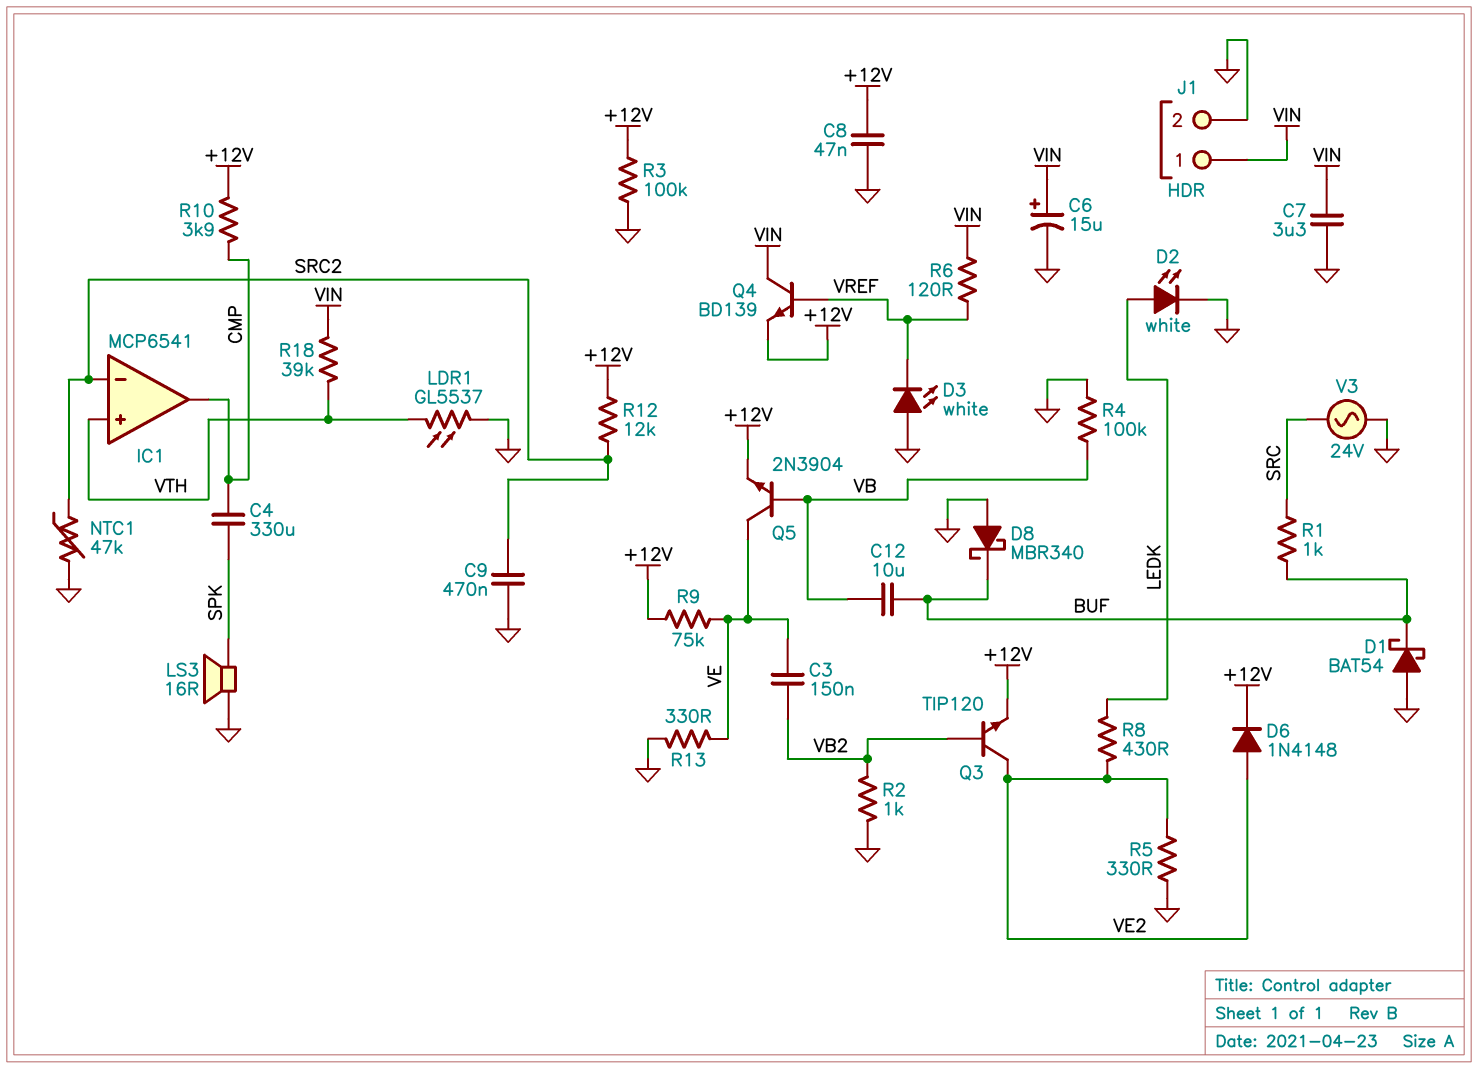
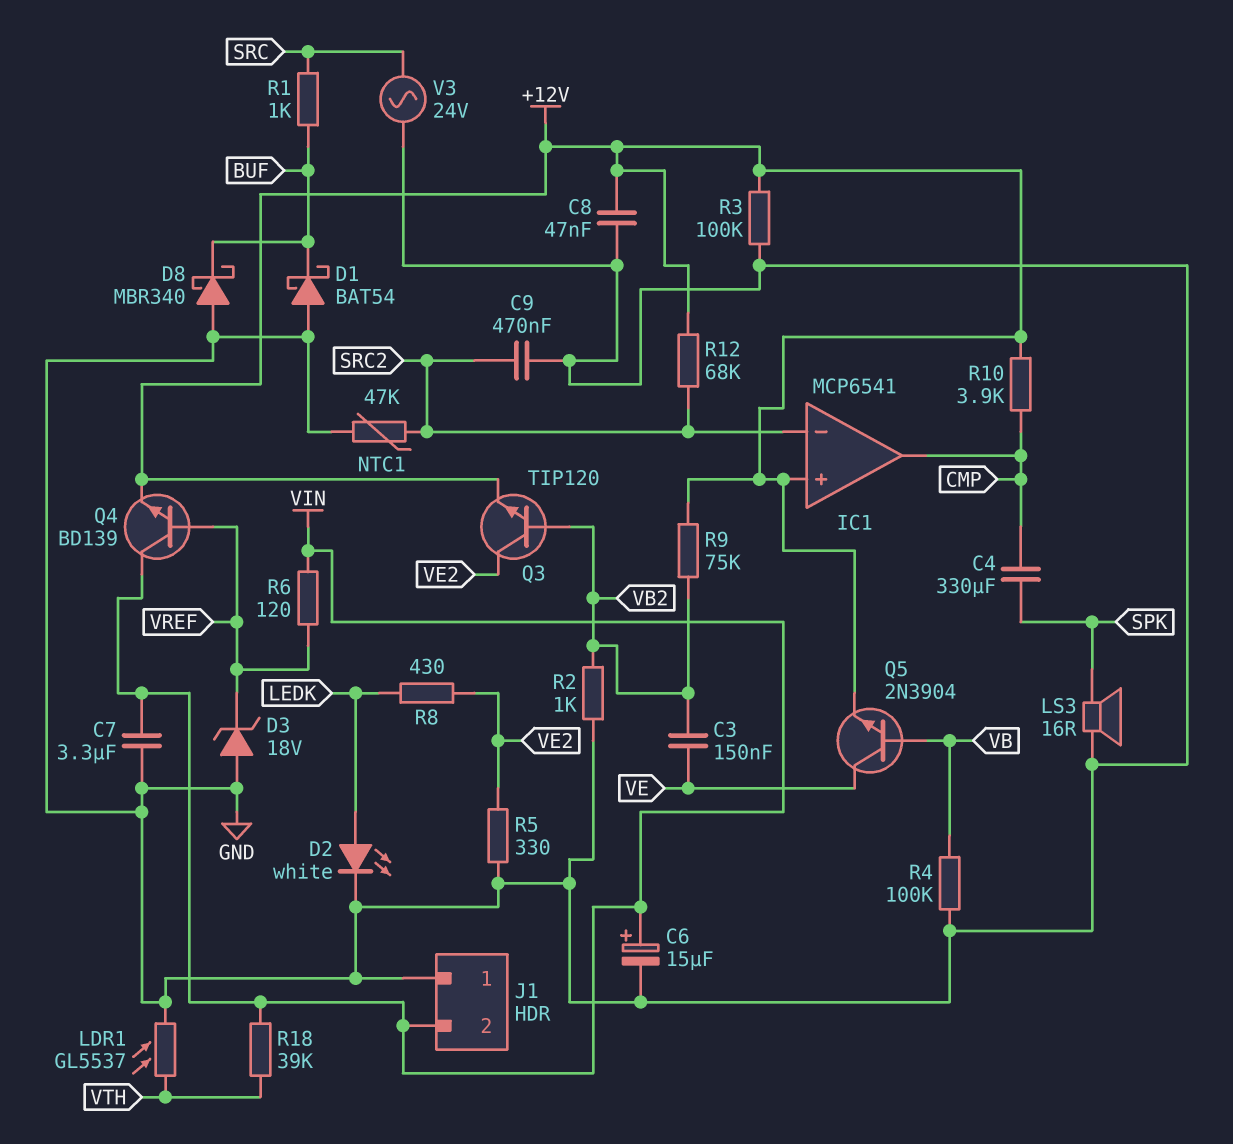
C12: 10uF (BUF, VB) -> none
D3: LED white (A GND, K VREF) -> zener 18V (A GND, K VREF)
D6: diode 1N4148 (A VE2, K +12V) -> none
IC1 pin in+: VTH -> +12V
J1 pin 1: VIN -> GND
J1 pin 2: GND -> VIN
R9: 75k (+12V, VE) -> 75k (+12V, VB2)
R12: 12k (+12V, SRC2) -> 68k (+12V, SRC2)
R13: 330 (GND, VE) -> none

